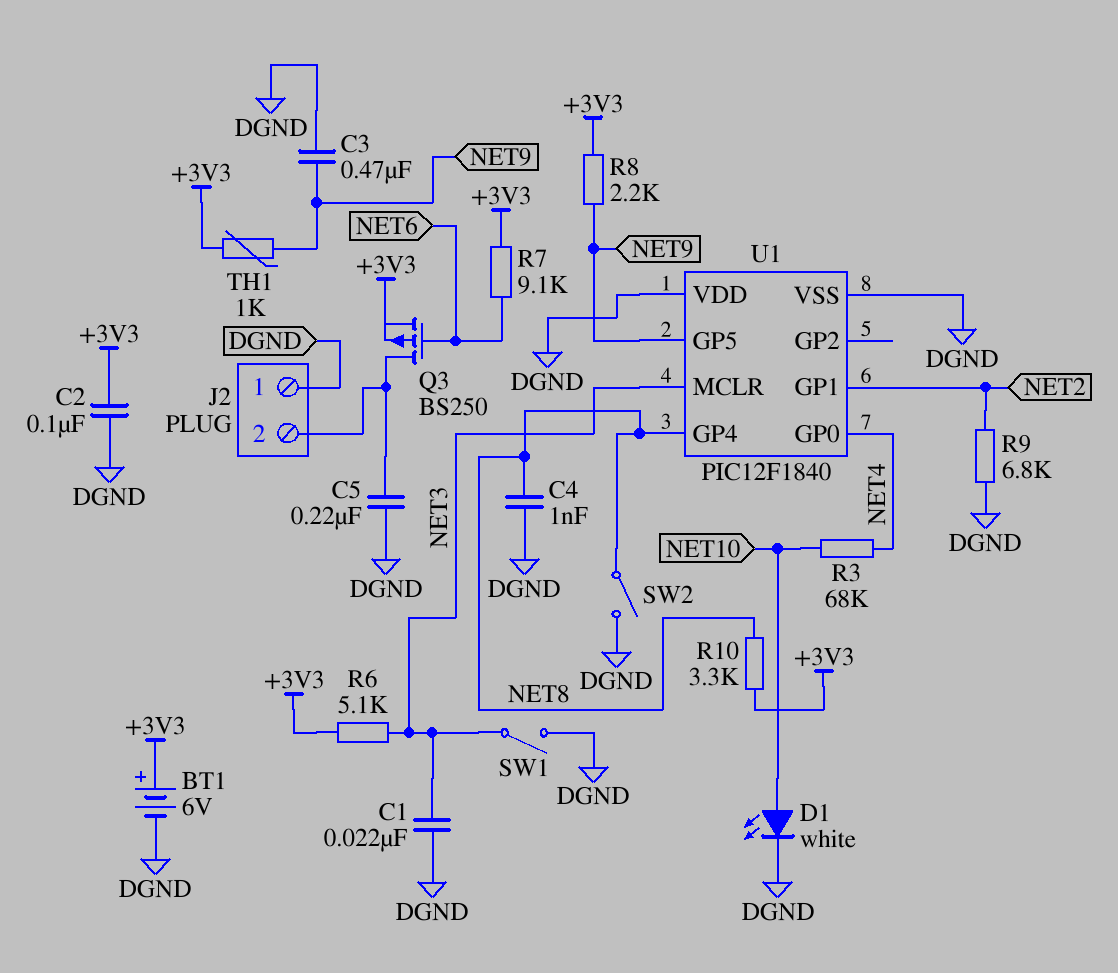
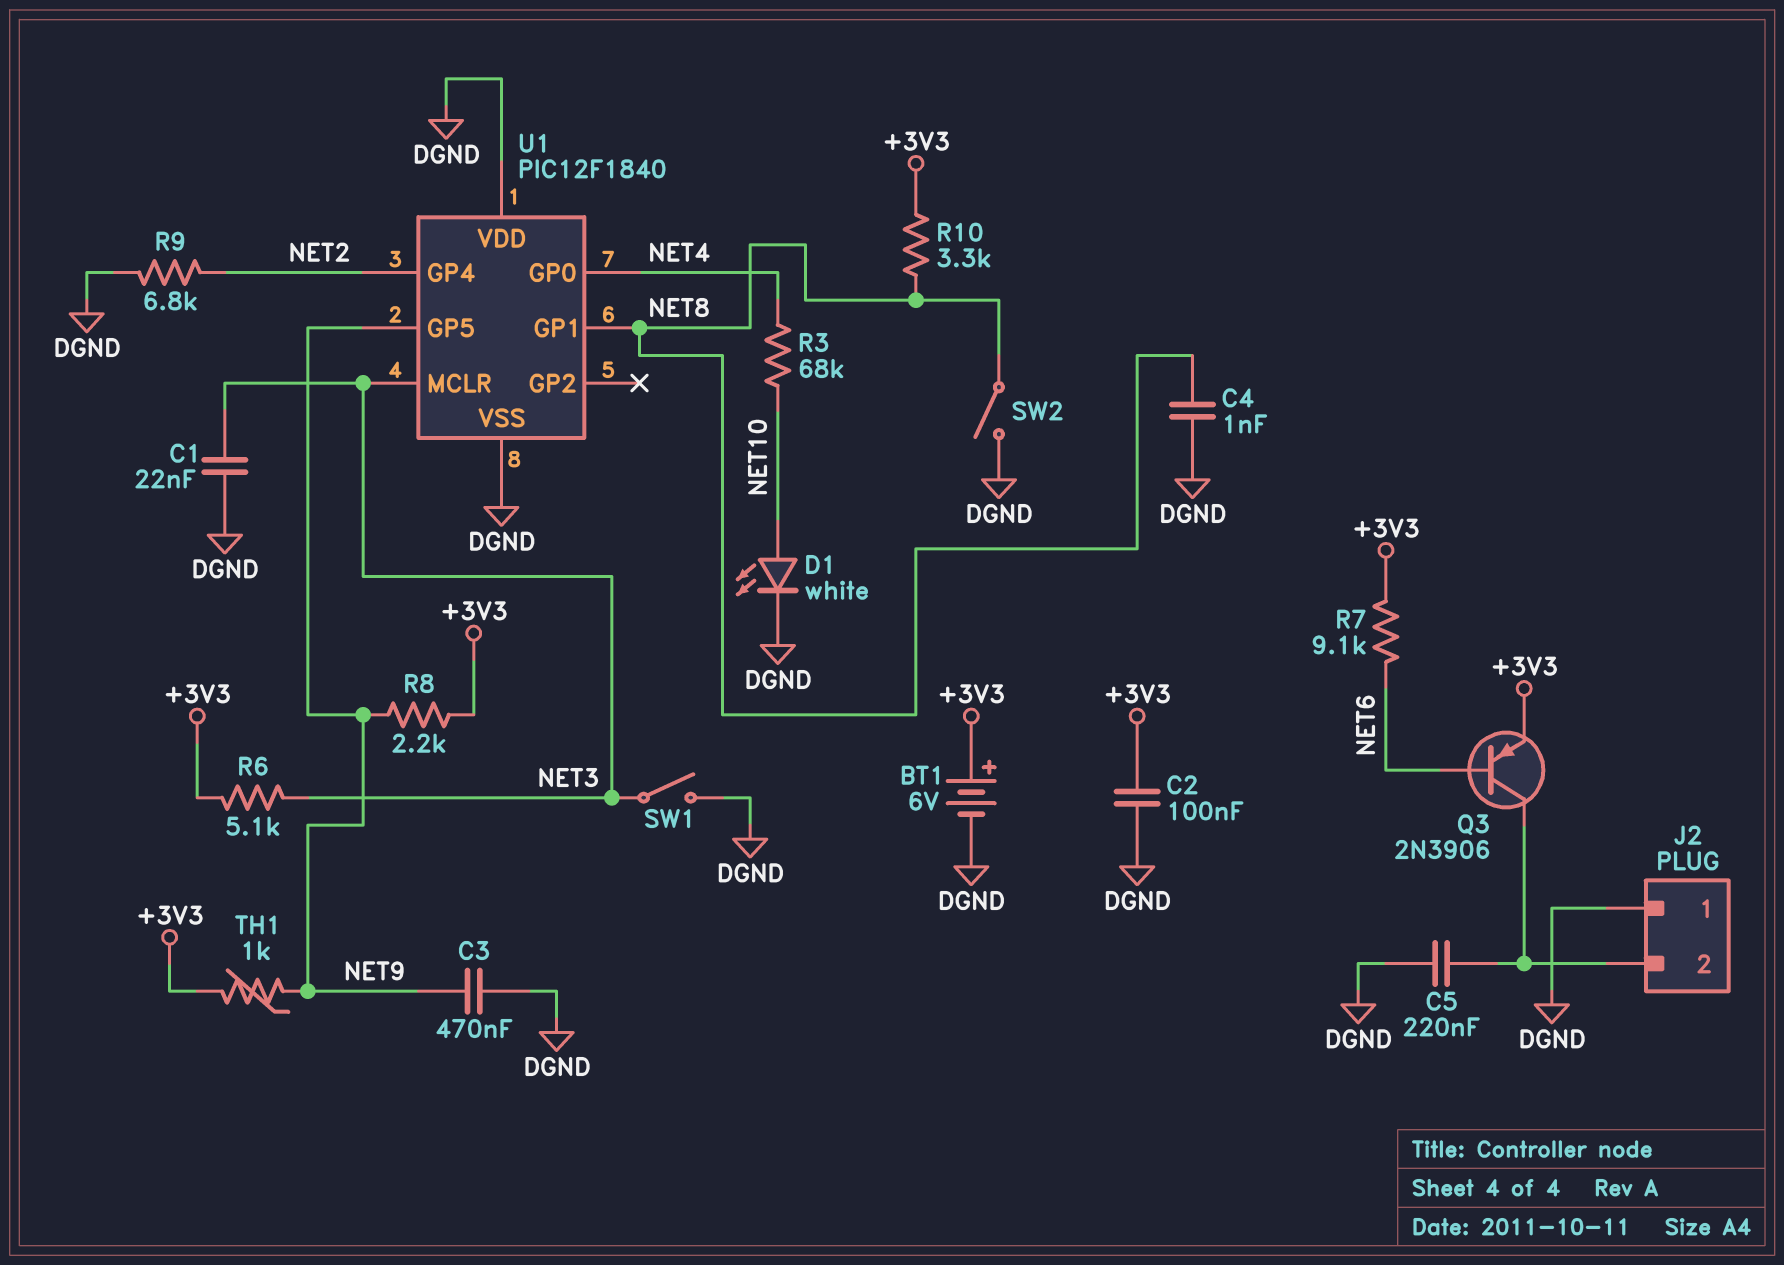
Q3: PMOS BS250 (G NET6, D J2/2, S +3V3) -> PNP 2N3906 (B NET6, C J2/2, E +3V3)
U1 pin GP1: NET2 -> NET8
U1 pin GP4: NET8 -> NET2

